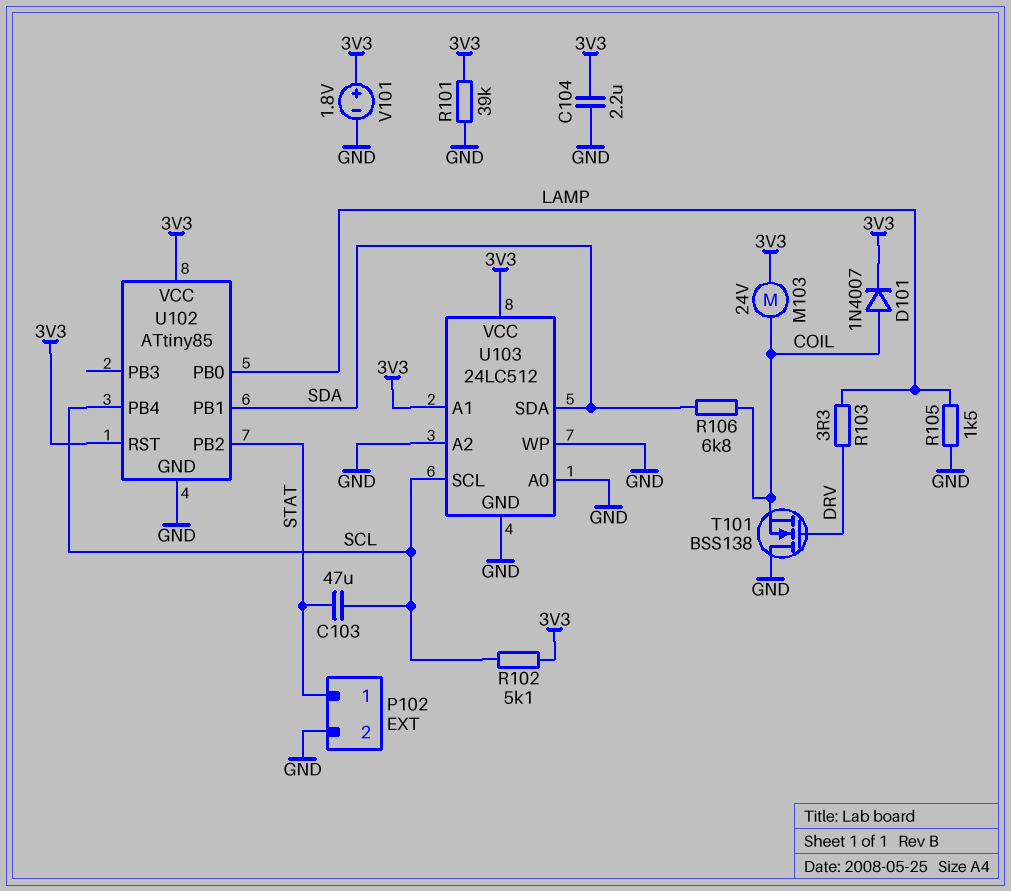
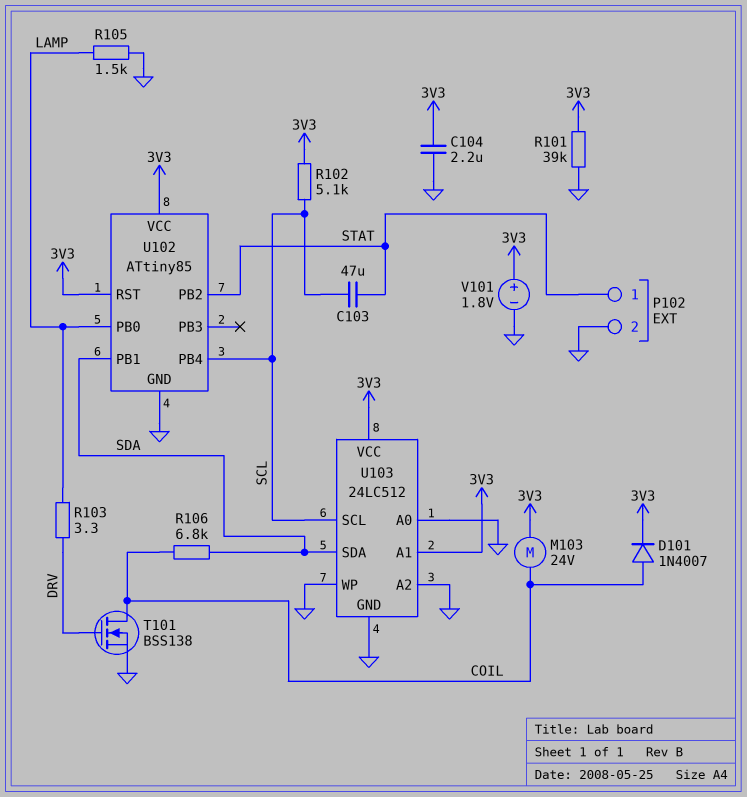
T101: NMOS BSS138 (G DRV, D GND, S COIL) -> NMOS BSS138 (G DRV, D COIL, S GND)

